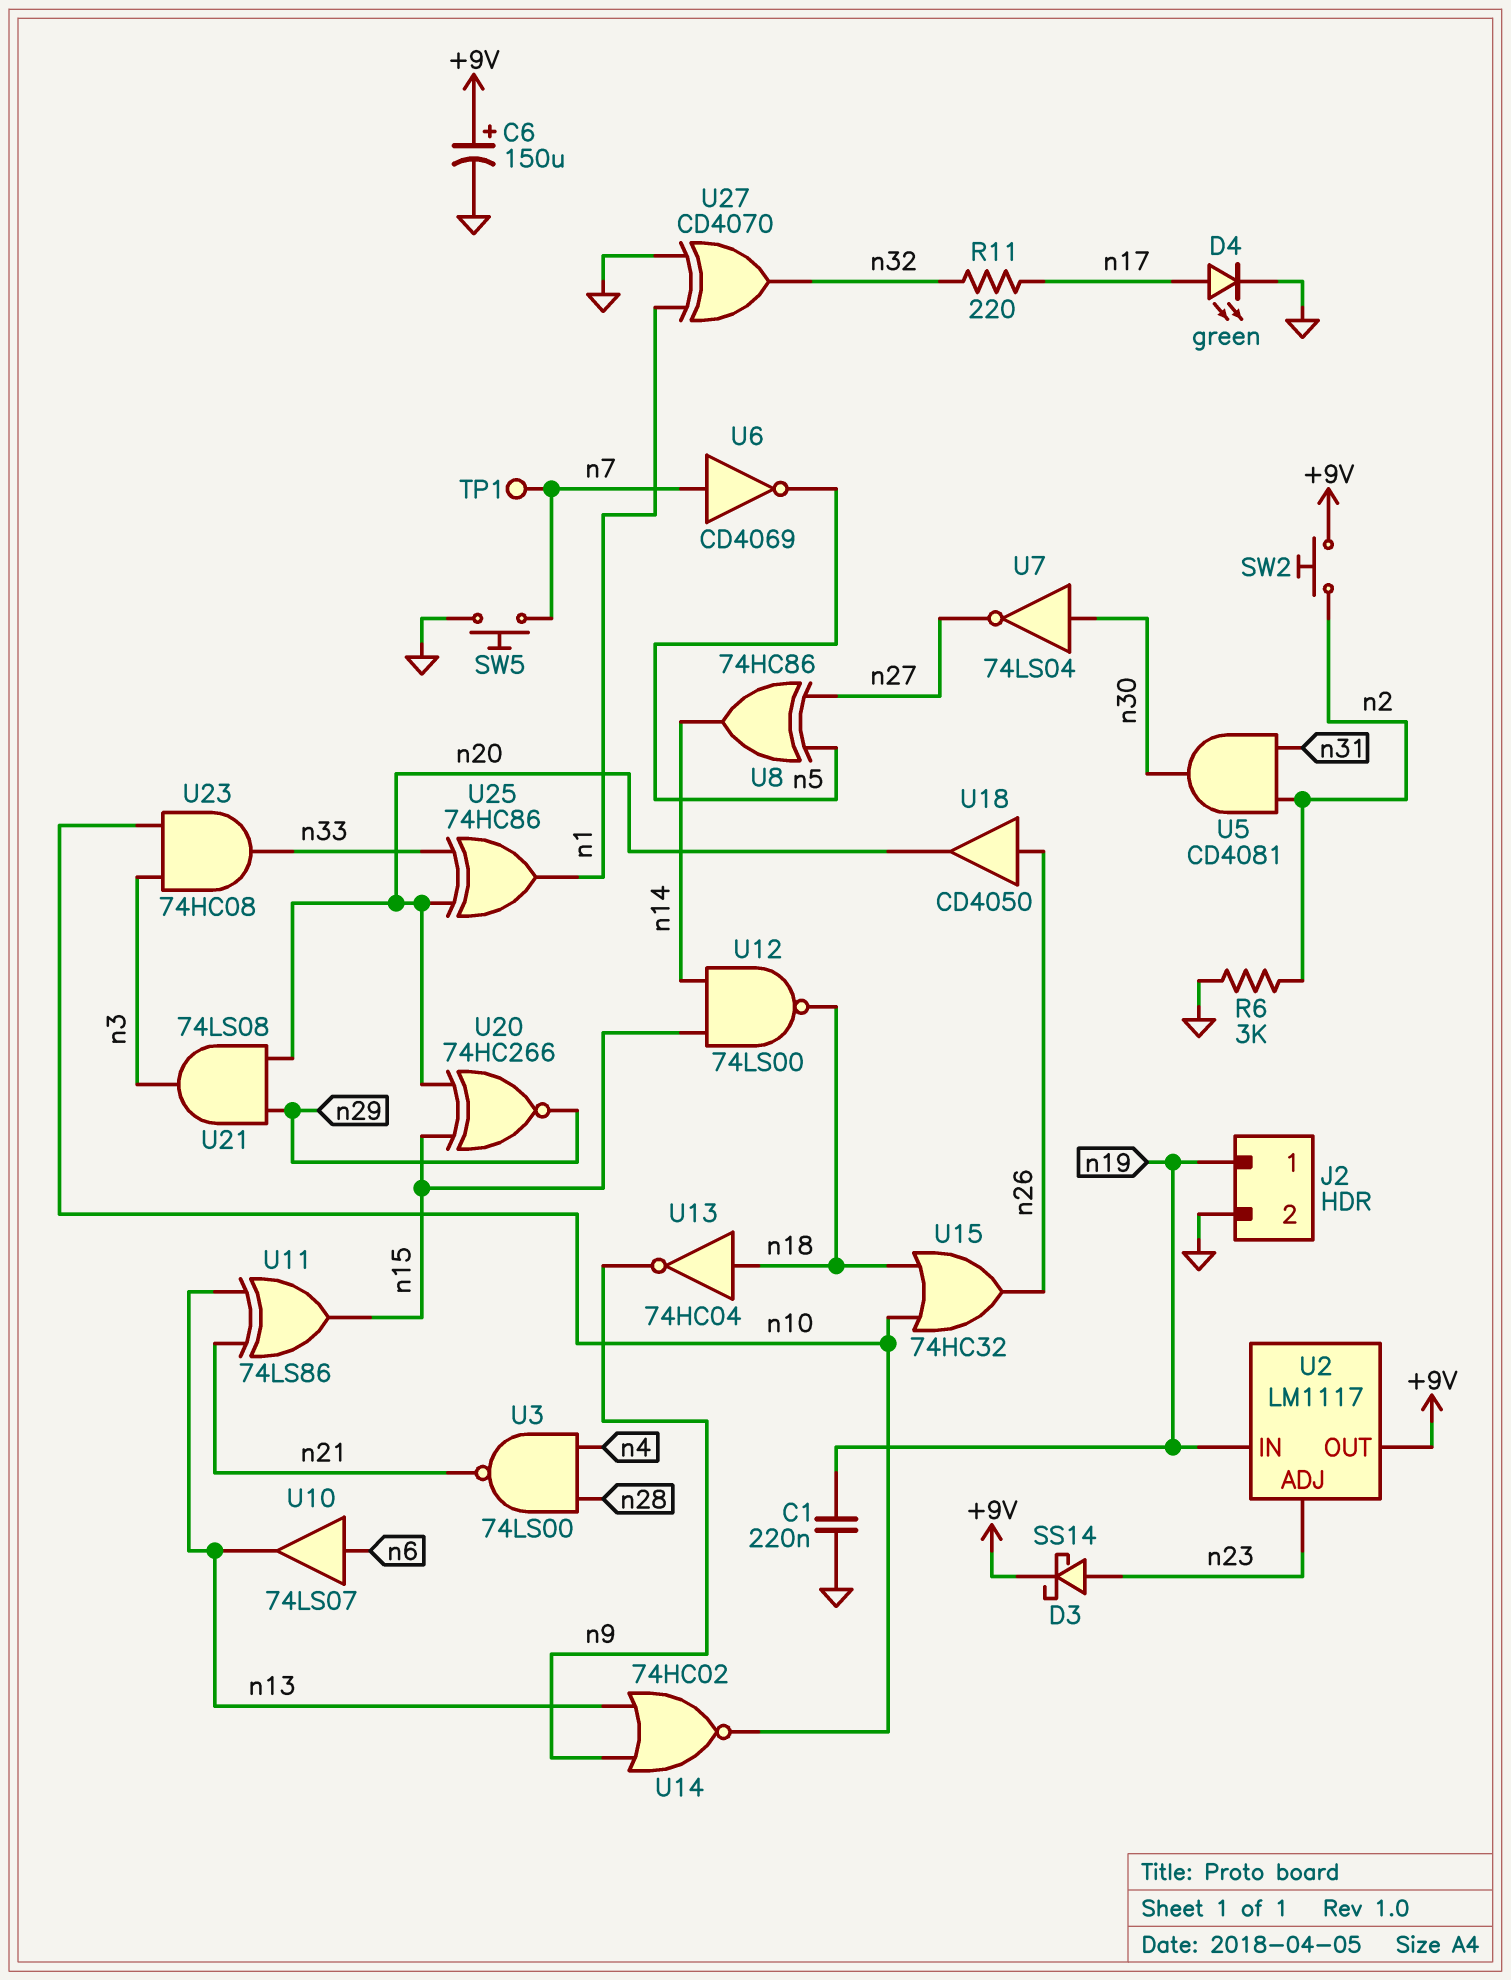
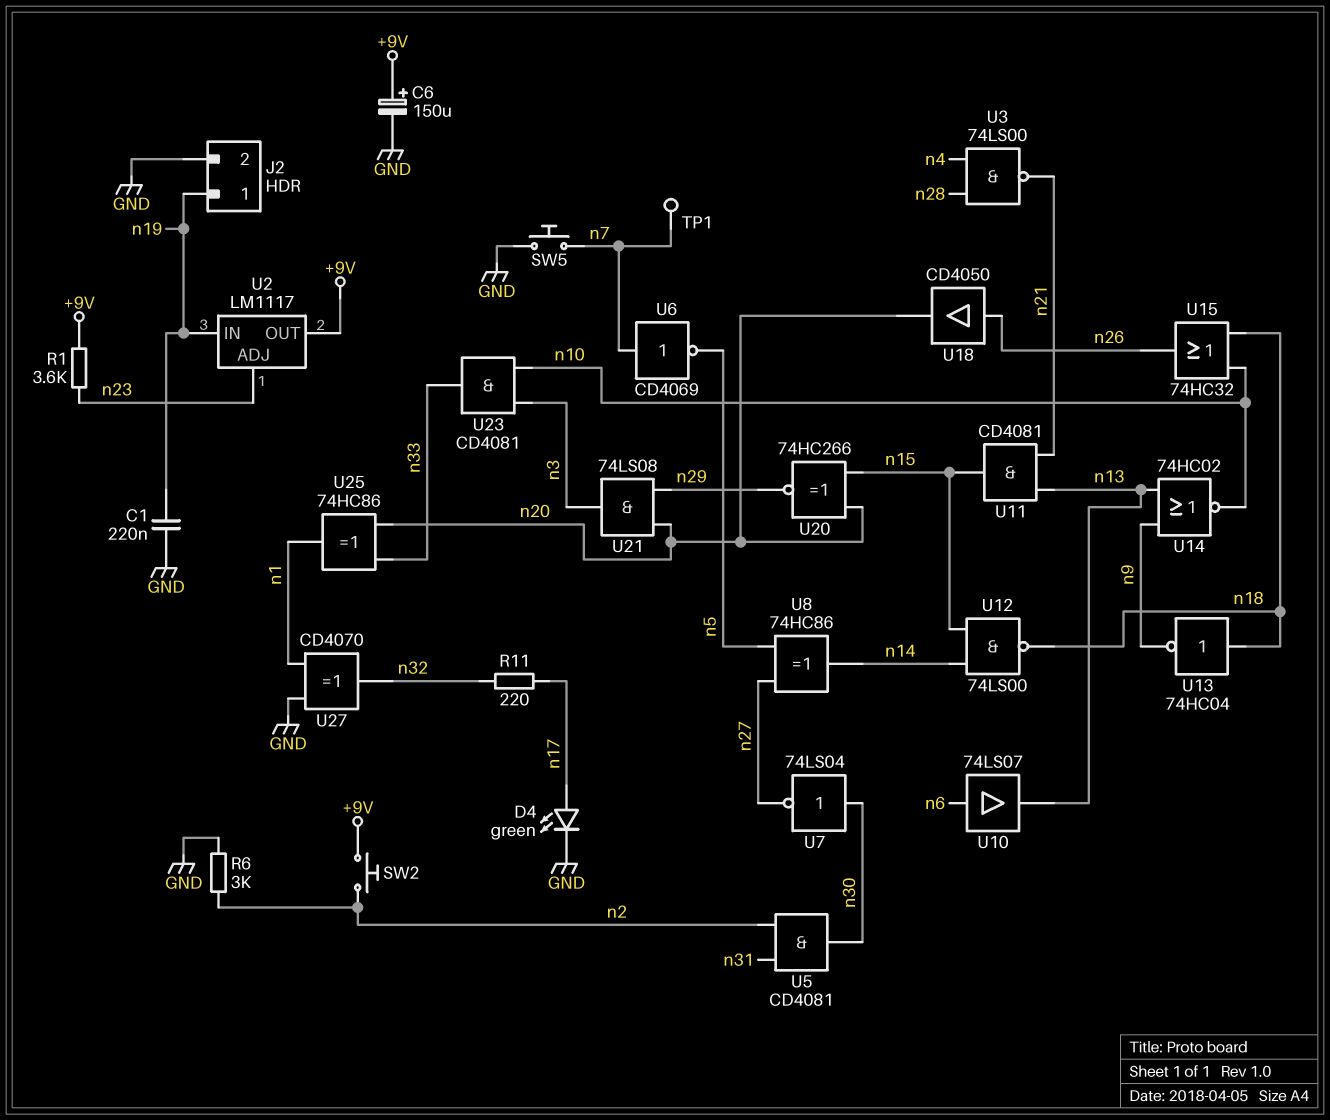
D3: schottky SS14 (A n23, K +9V) -> none
R1: none -> 3.6k (+9V, n23)
U11: XOR 74LS86 (in n13, in n21, out n15) -> AND CD4081 (in n13, in n21, out n15)
U23: AND 74HC08 (in n3, in n10, out n33) -> AND CD4081 (in n3, in n10, out n33)

